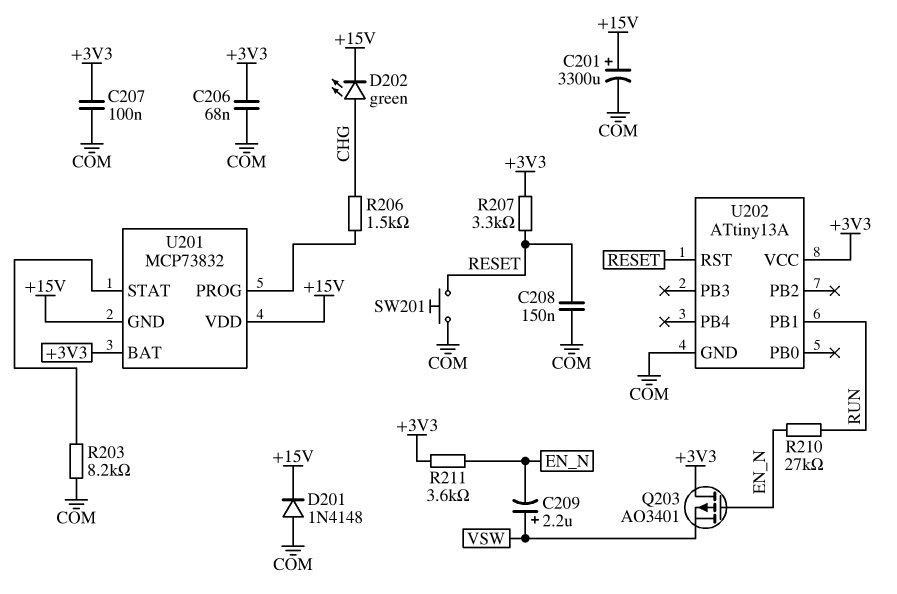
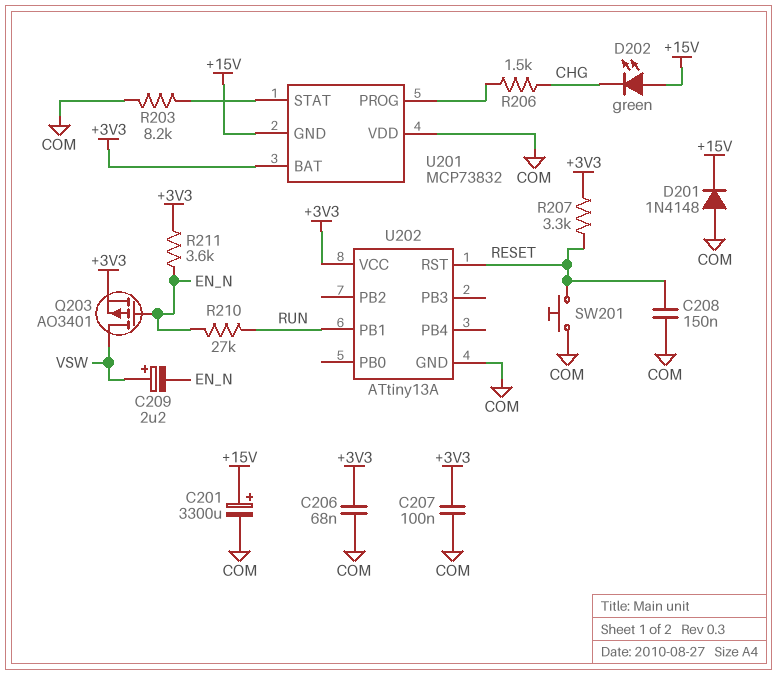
D202: LED green (A CHG, K +15V) -> LED green (A +15V, K CHG)
Q203: PMOS AO3401 (G EN_N, D +3V3, S VSW) -> PMOS AO3401 (G EN_N, D VSW, S +3V3)
U201 pin VDD: +15V -> COM

